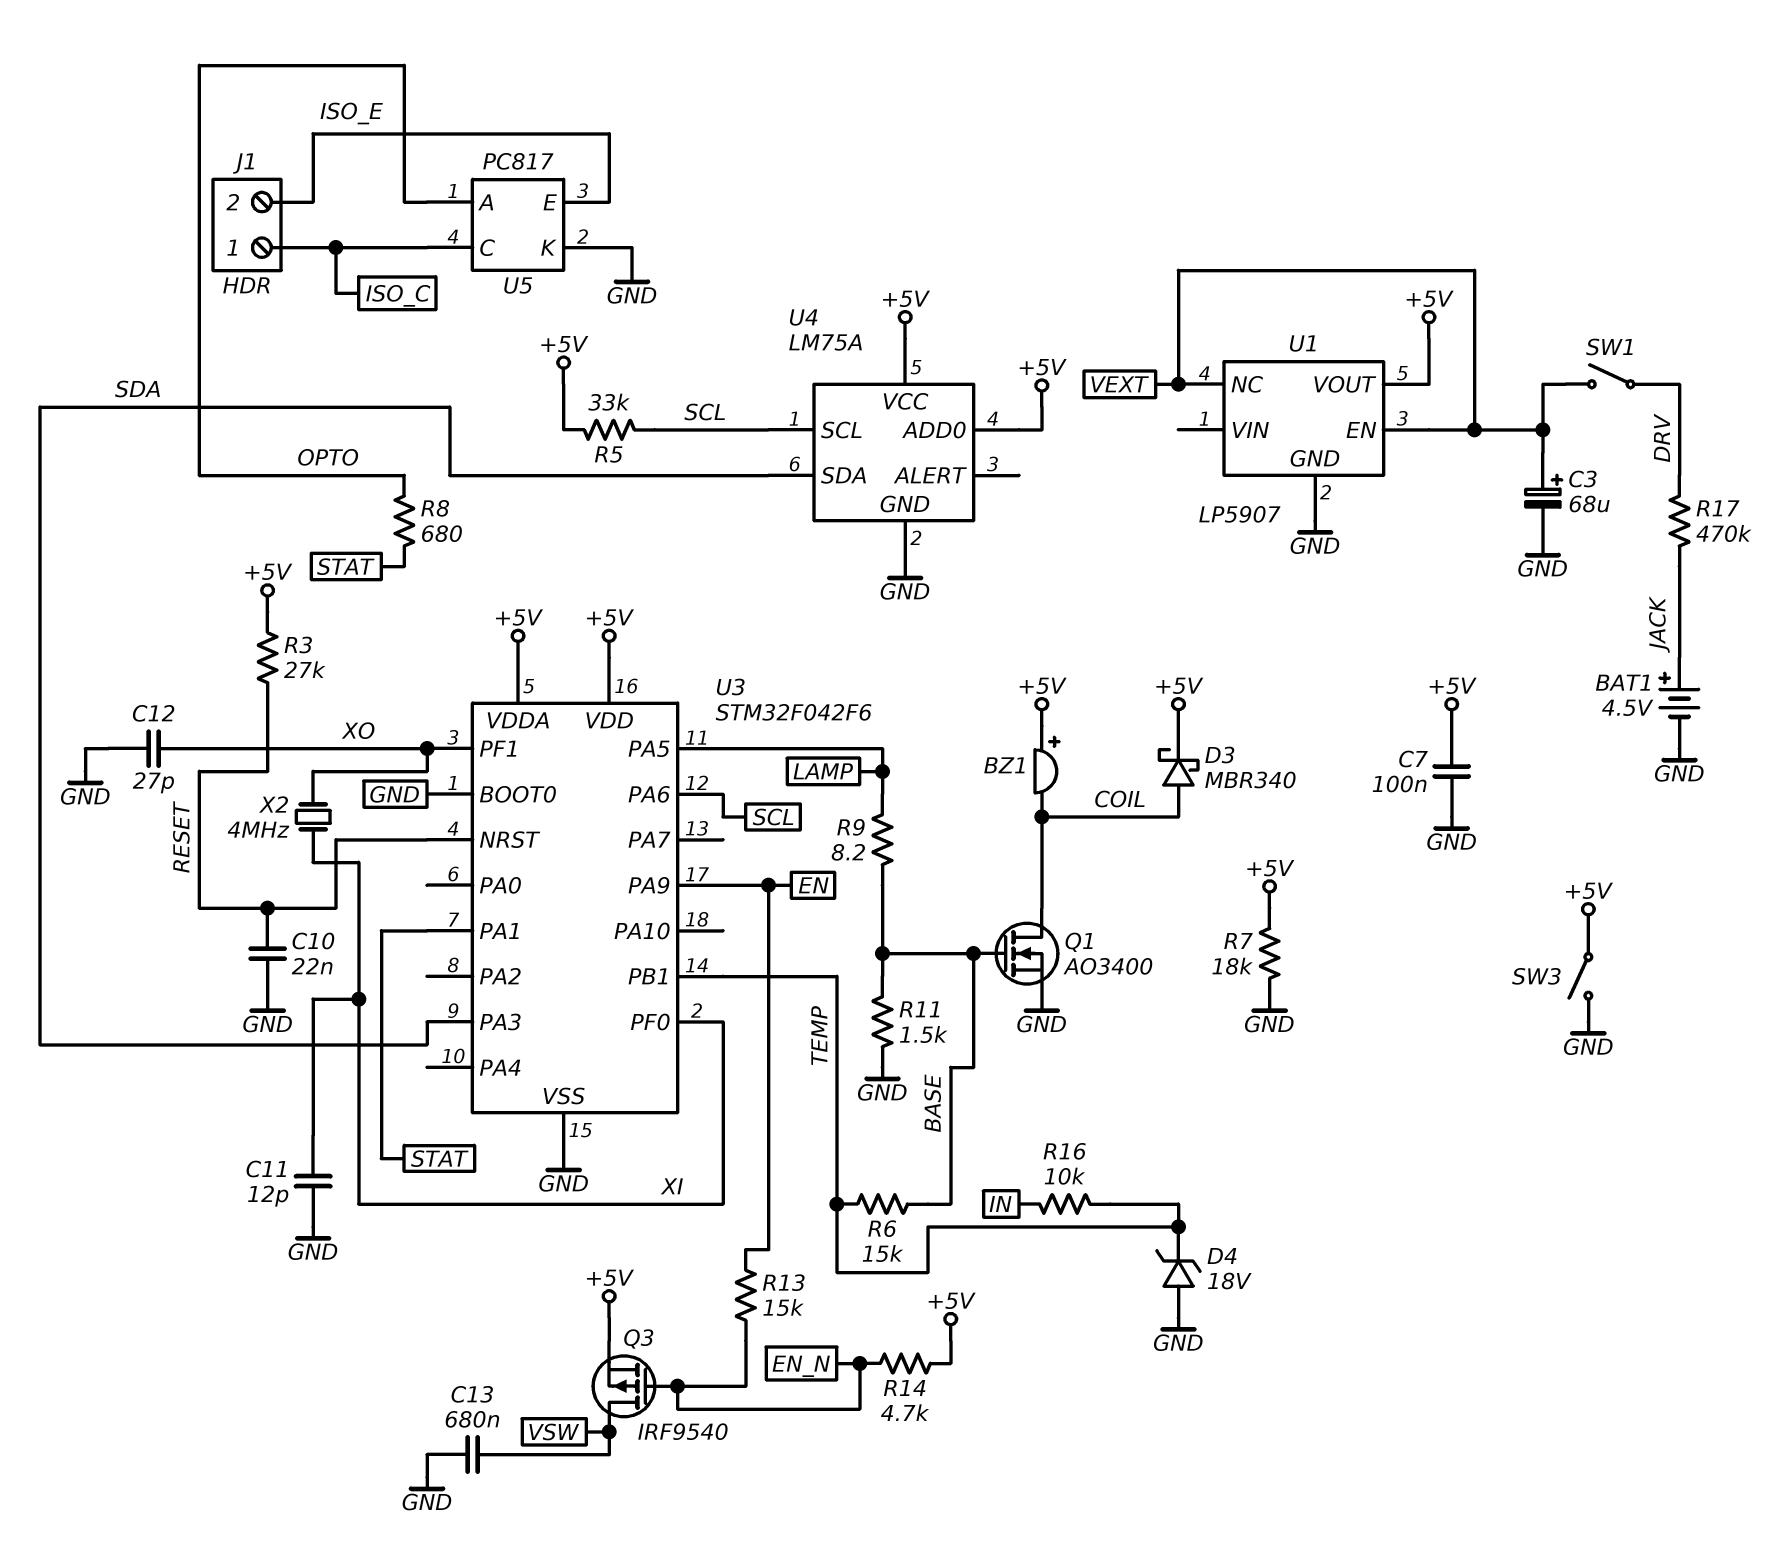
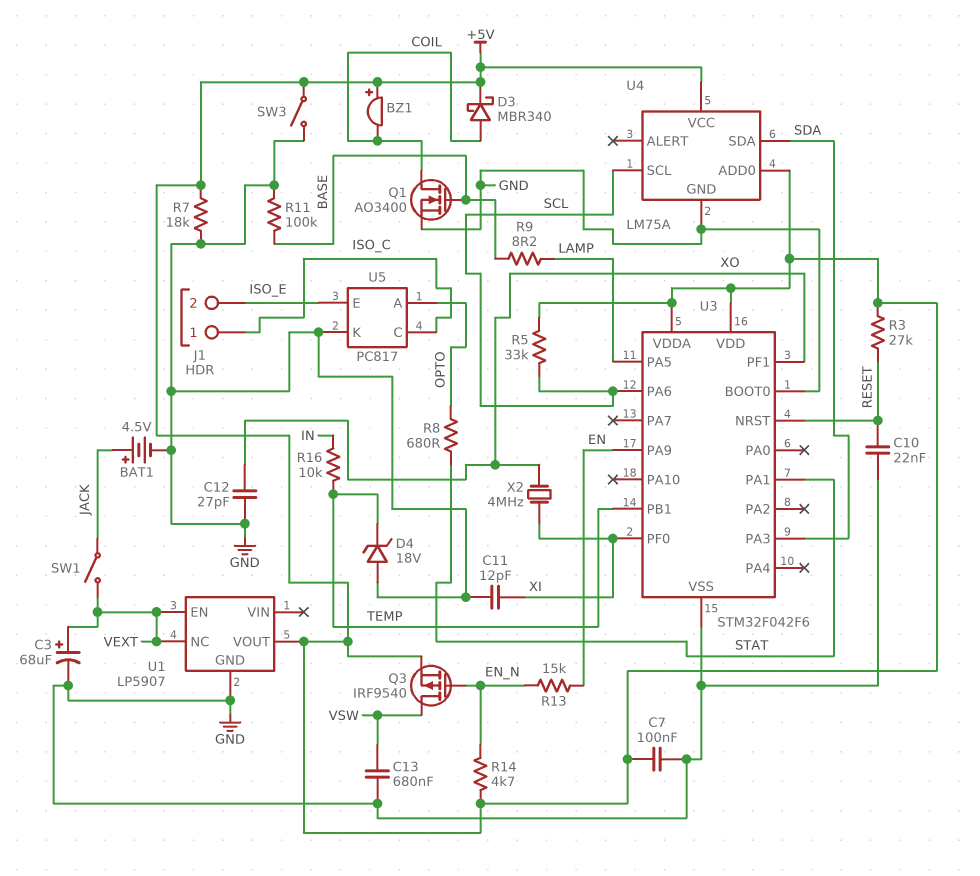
R6: 15k (BASE, TEMP) -> none
R11: 1.5k (BASE, GND) -> 100k (BASE, GND)
R17: 470k (DRV, JACK) -> none
SW1: switch (DRV, VEXT) -> switch (JACK, VEXT)

